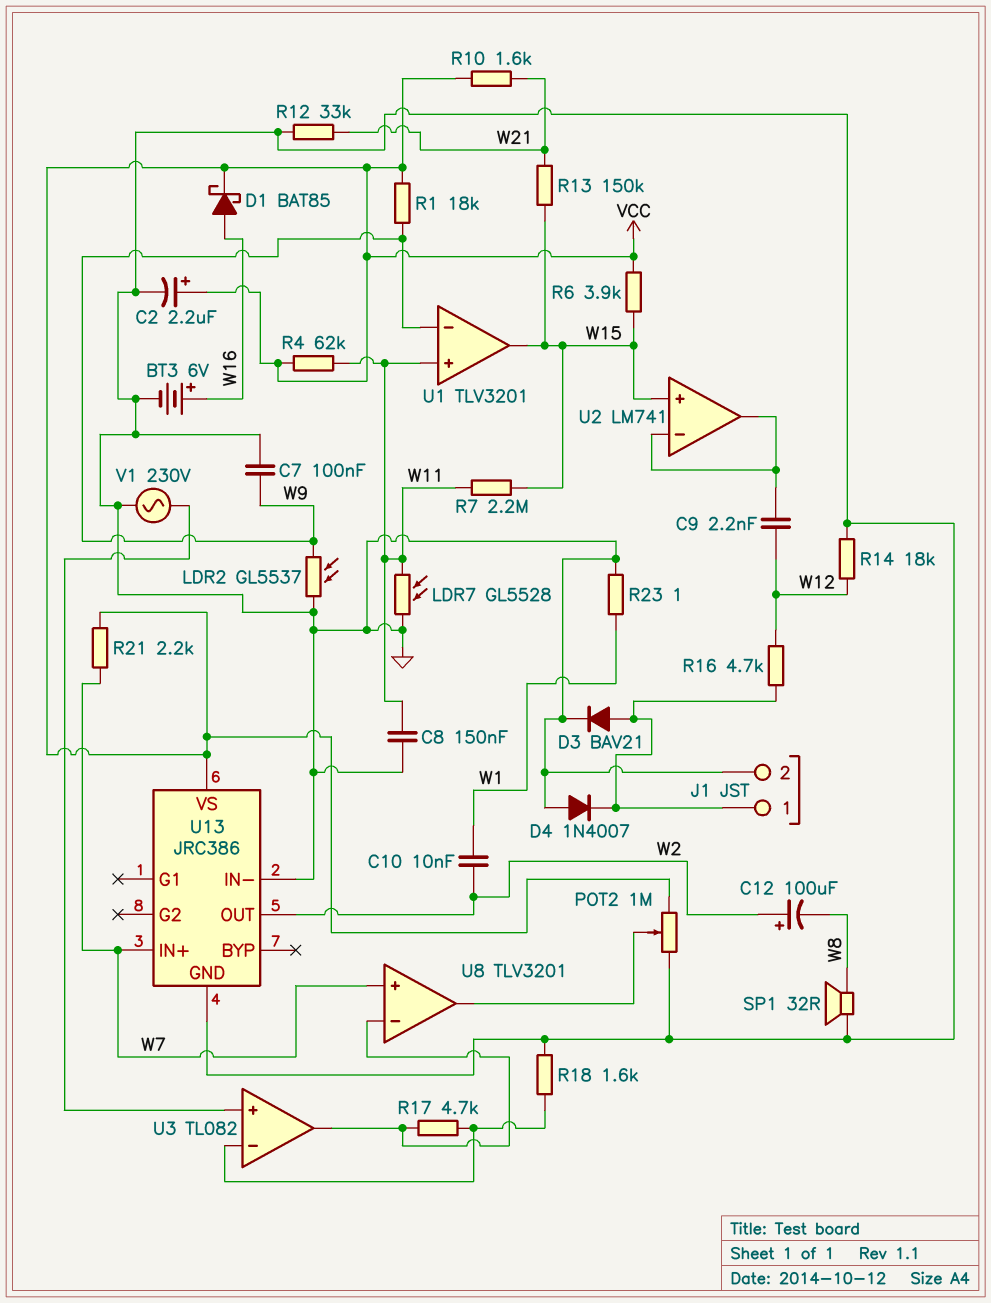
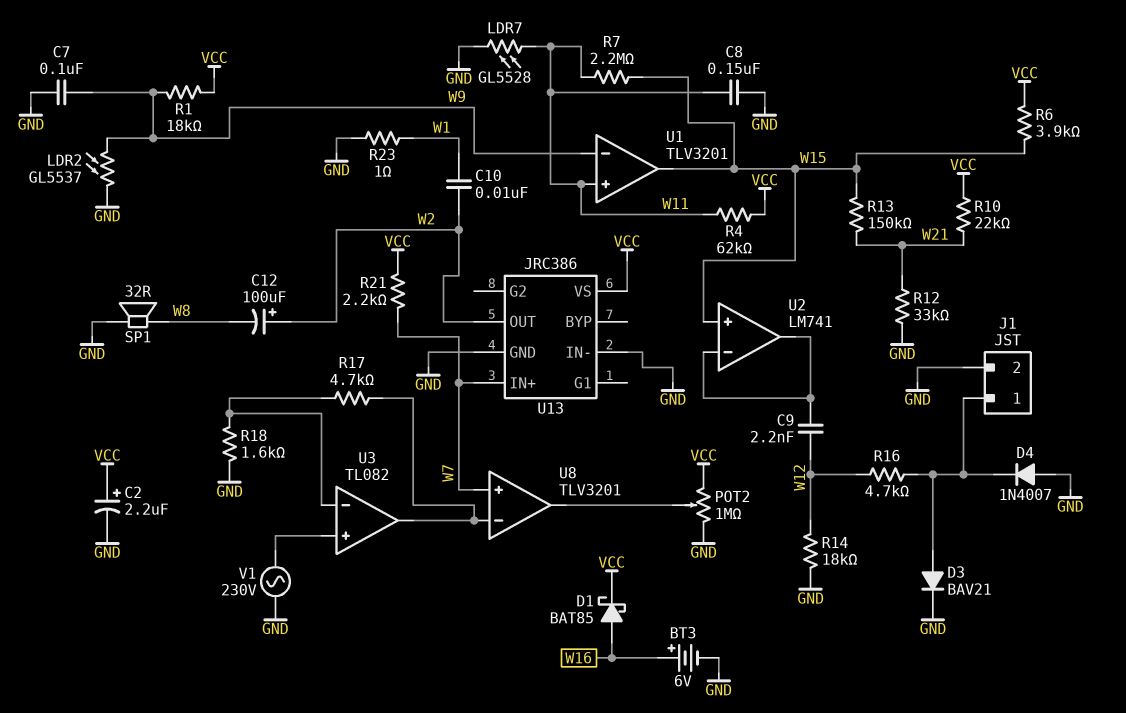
R10: 1.6k (VCC, W21) -> 22k (VCC, W21)

